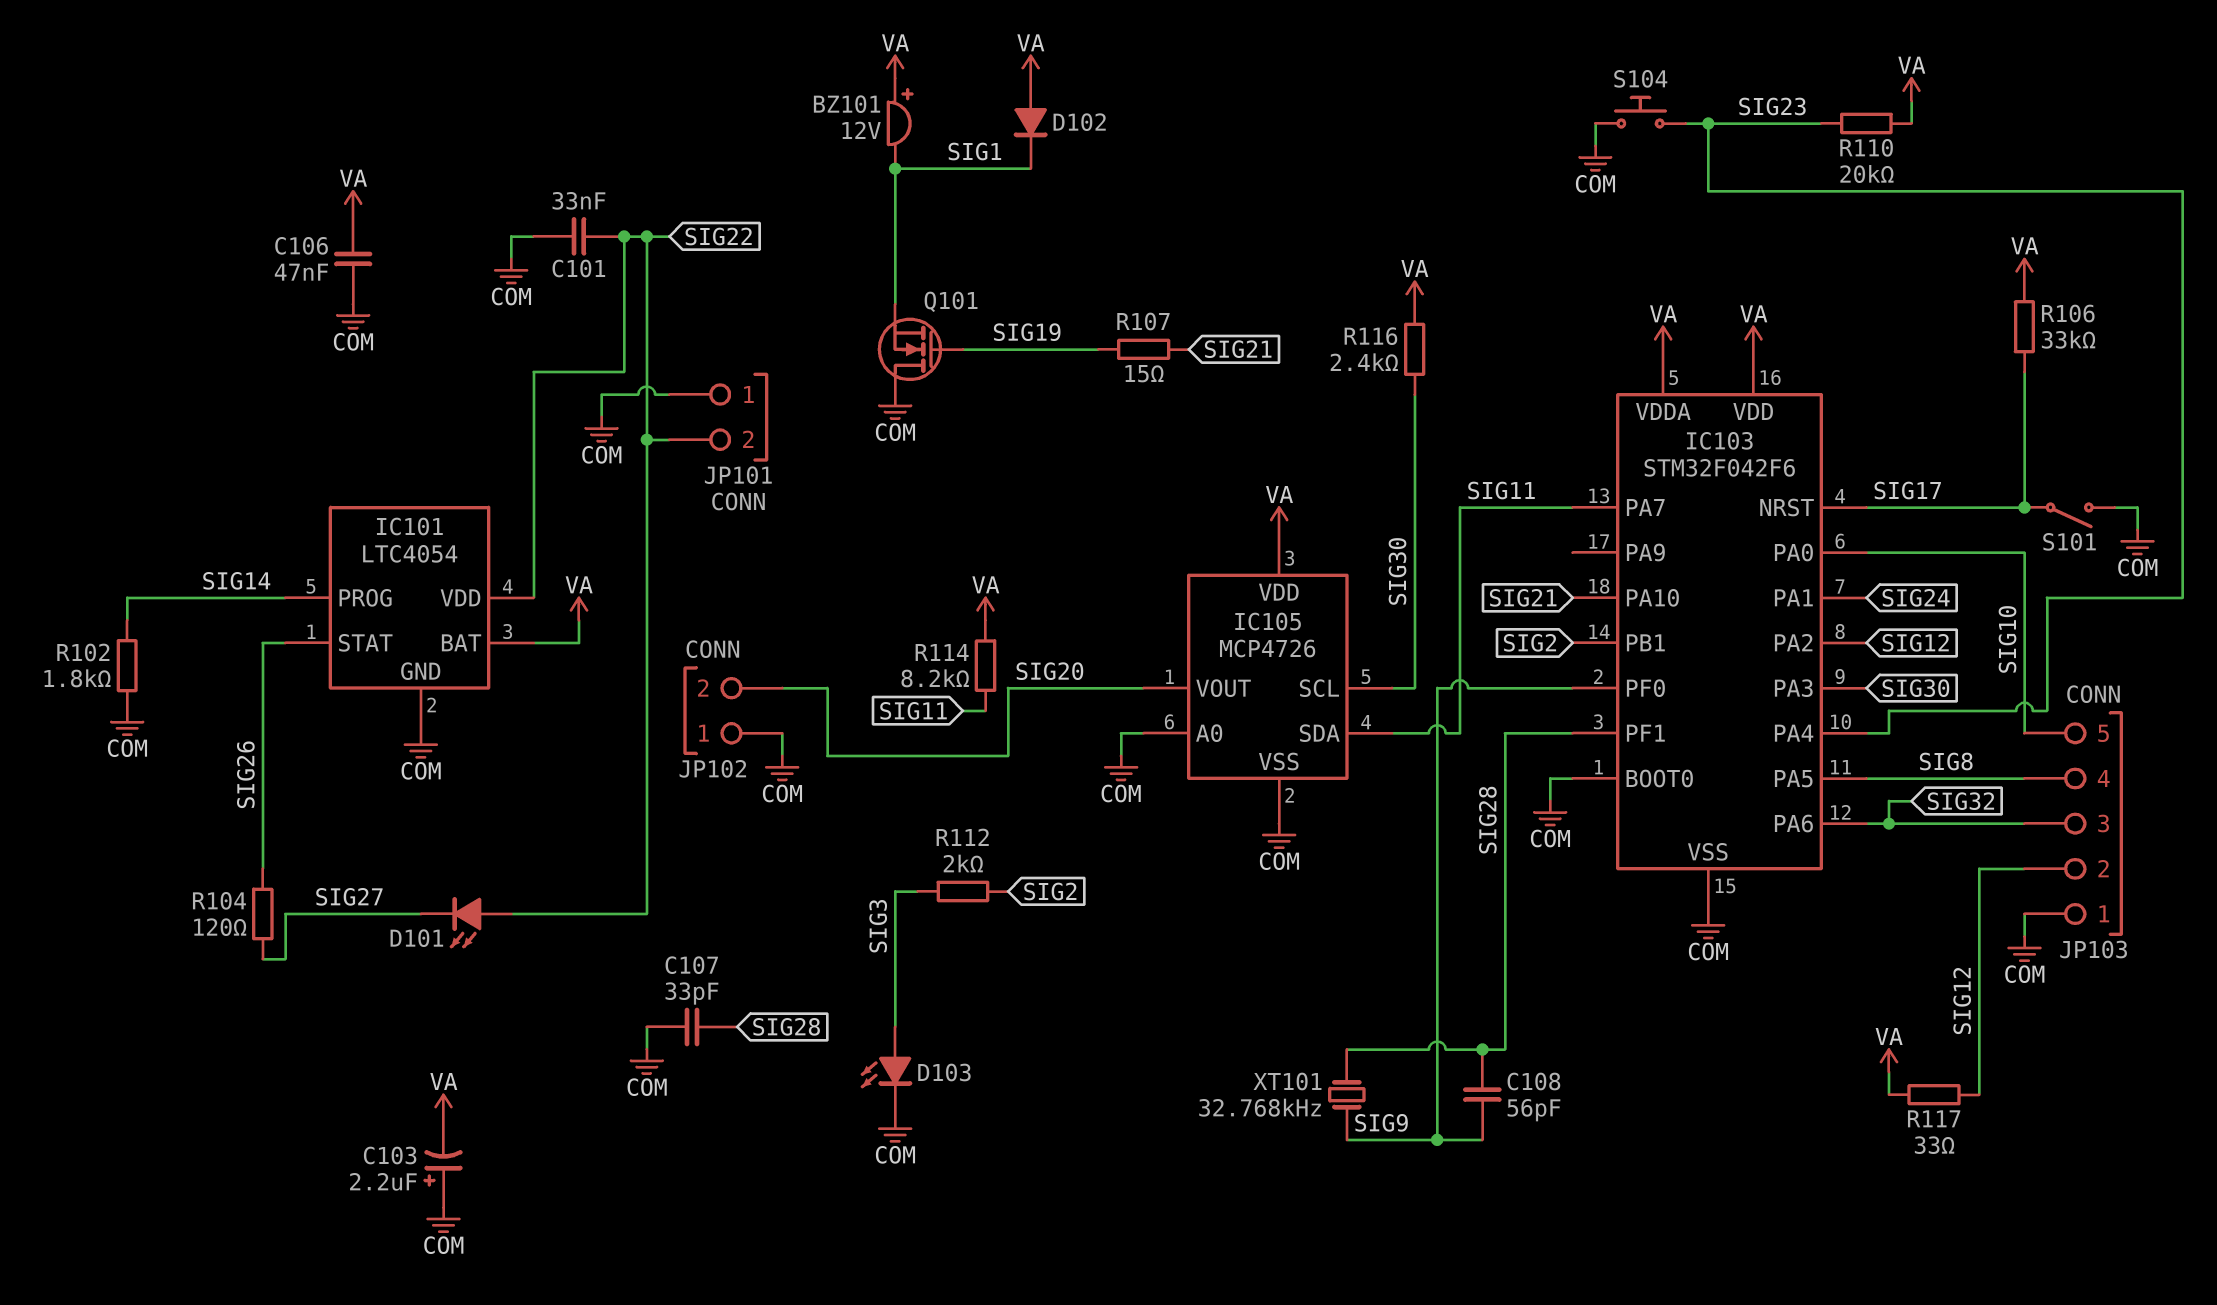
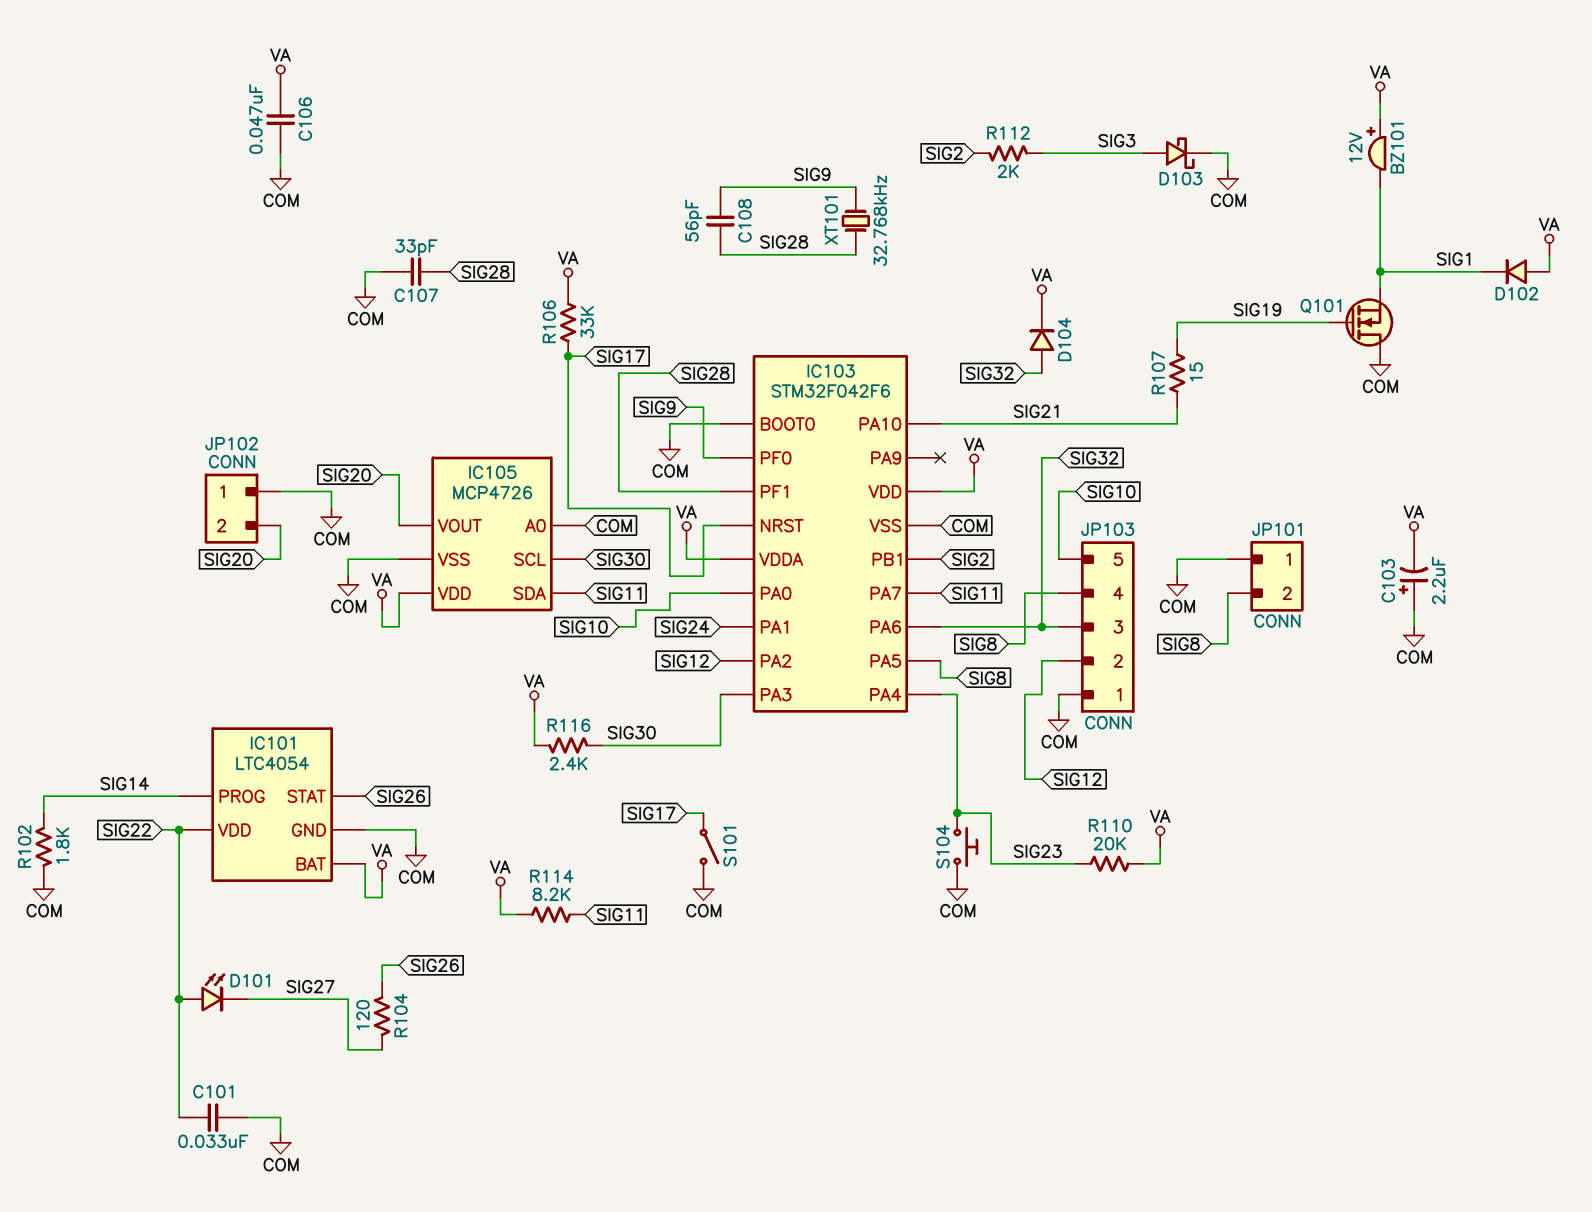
D103: LED (A SIG3, K COM) -> schottky (A SIG3, K COM)
D104: none -> diode (A SIG32, K VA)
JP101 pin 2: SIG22 -> SIG8
R117: 33 (SIG12, VA) -> none

